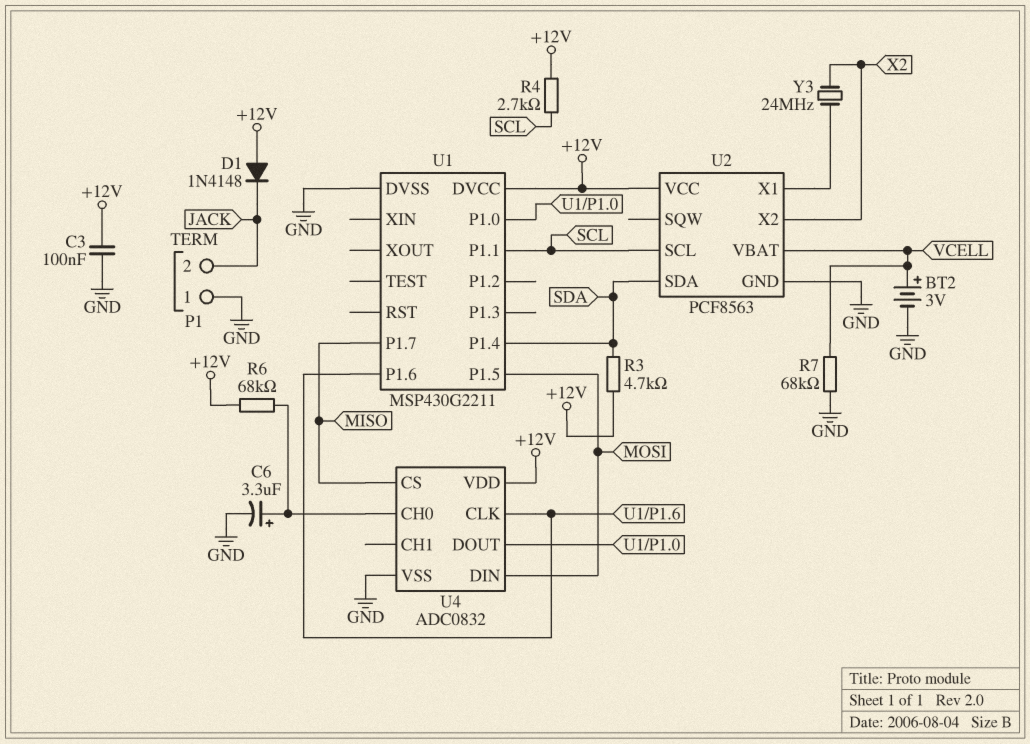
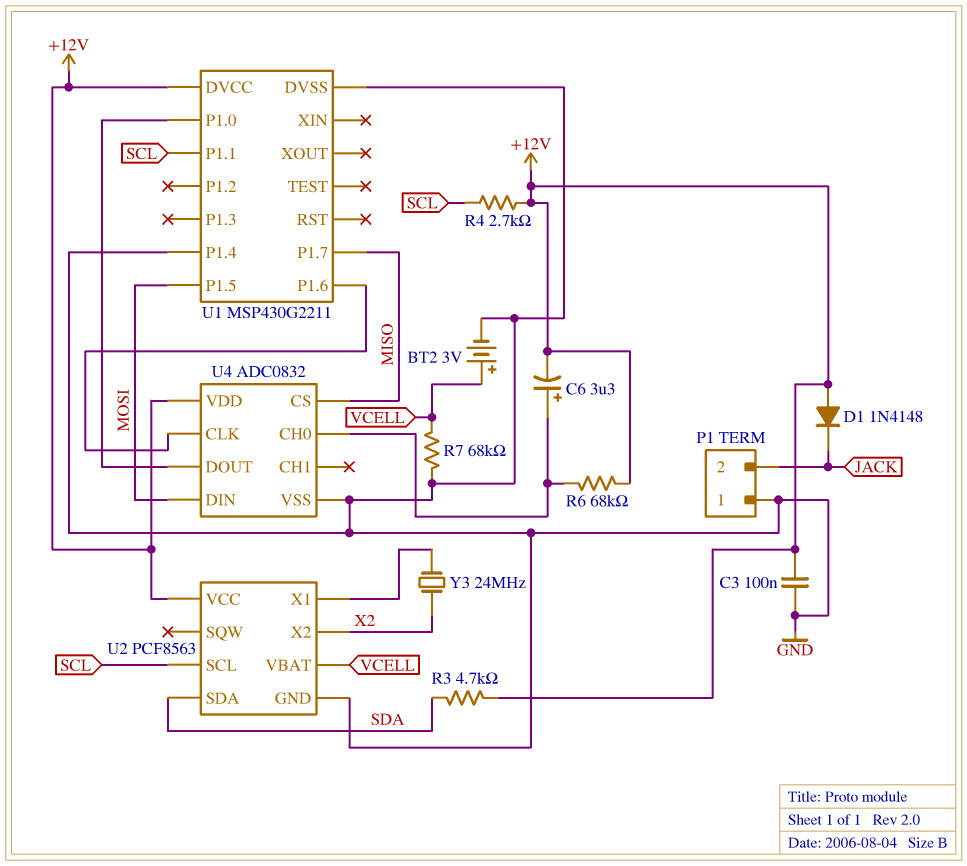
C6: 3.3uF (plus U4/CH0, minus GND) -> 3.3uF (plus U4/CH0, minus +12V)
U1 pin P1.4: SDA -> GND

